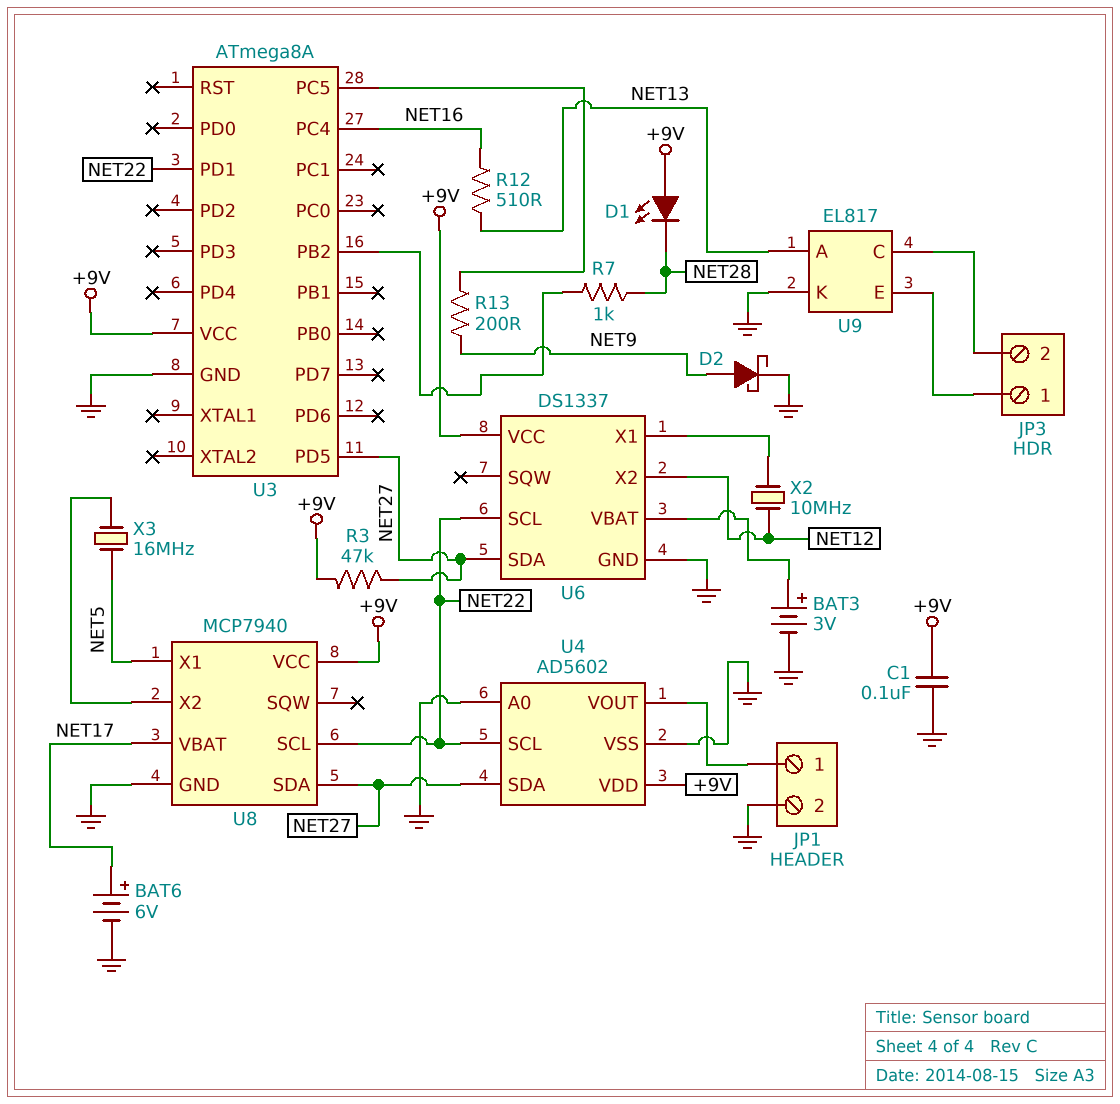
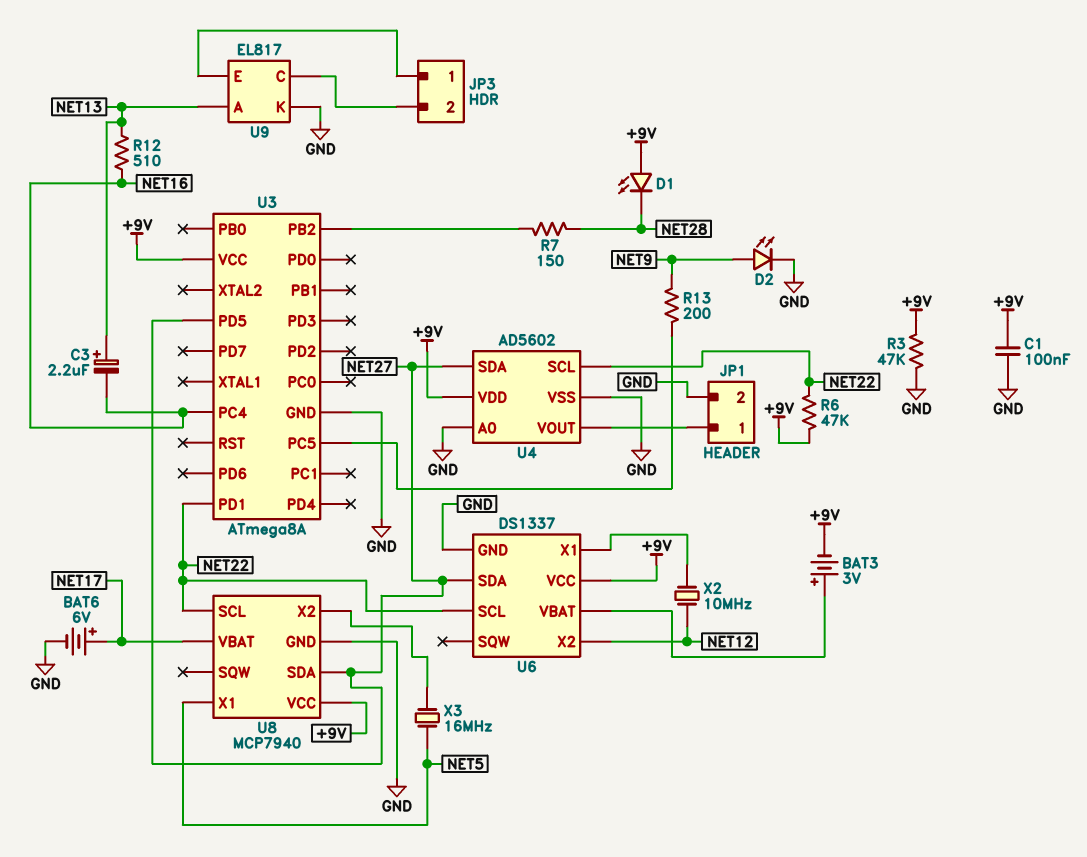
BAT3: 3V (plus U6/VBAT, minus GND) -> 3V (plus U6/VBAT, minus +9V)
C3: none -> 2.2uF (plus NET13, minus NET16)
D2: schottky (A NET9, K GND) -> LED (A NET9, K GND)
R3: 47k (+9V, NET27) -> 47k (+9V, GND)
R6: none -> 47k (+9V, NET22)
R7: 1k (NET28, U3/PB2) -> 150 (NET28, U3/PB2)

